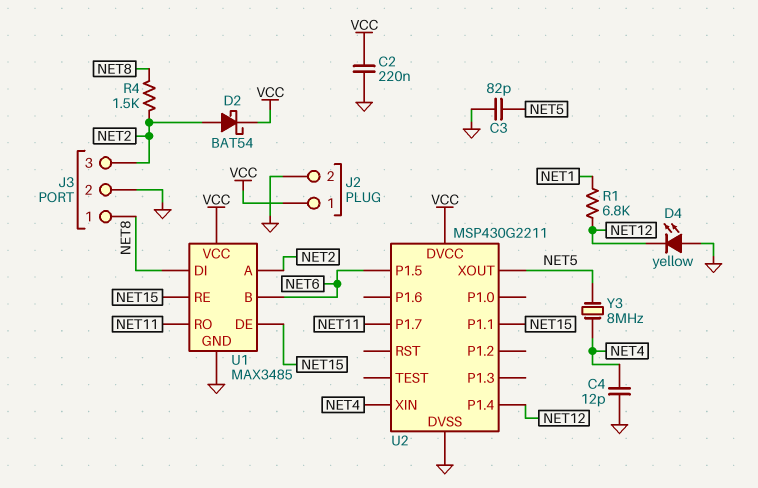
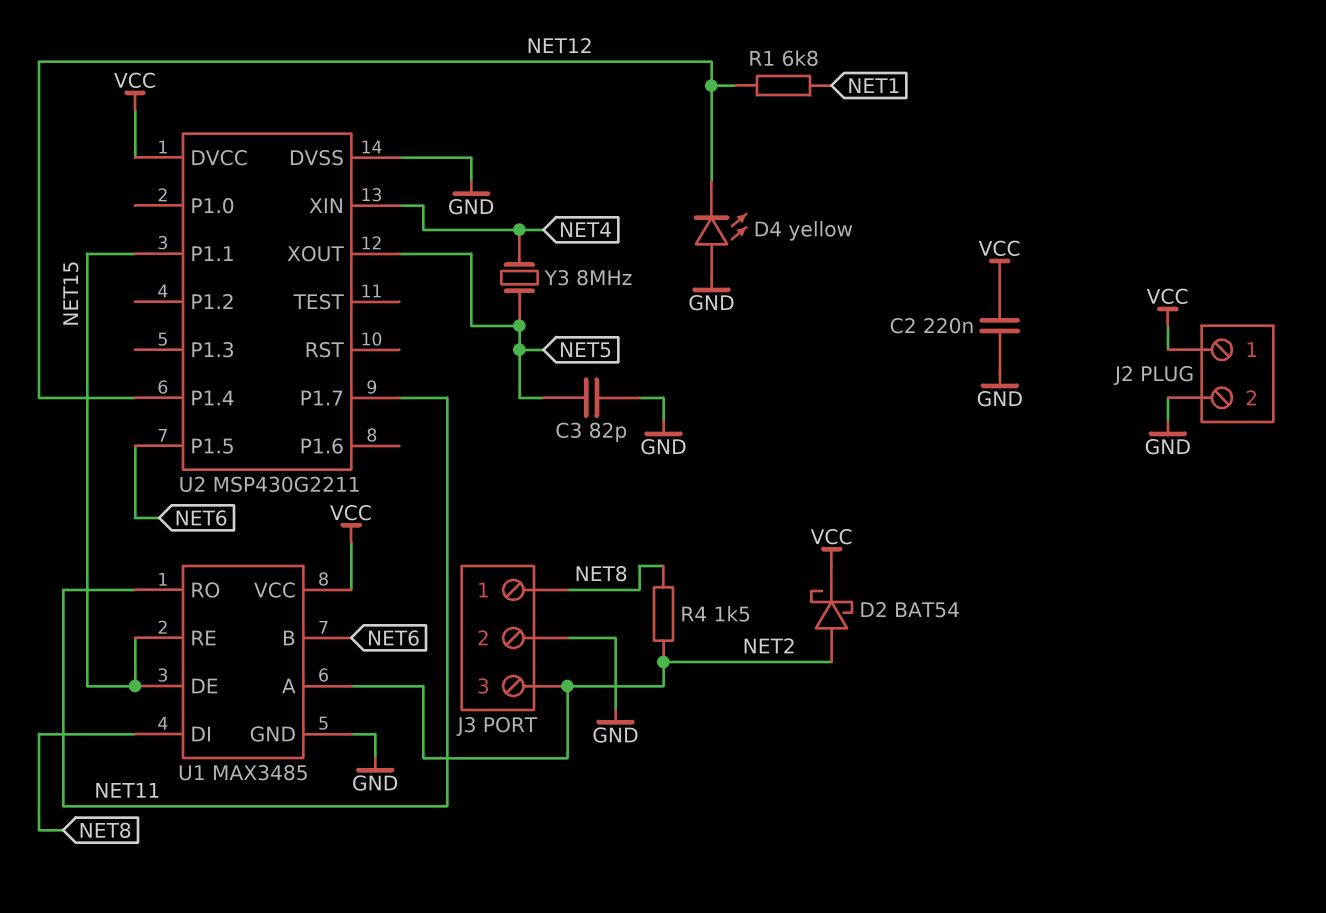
C4: 12pF (GND, NET4) -> none

